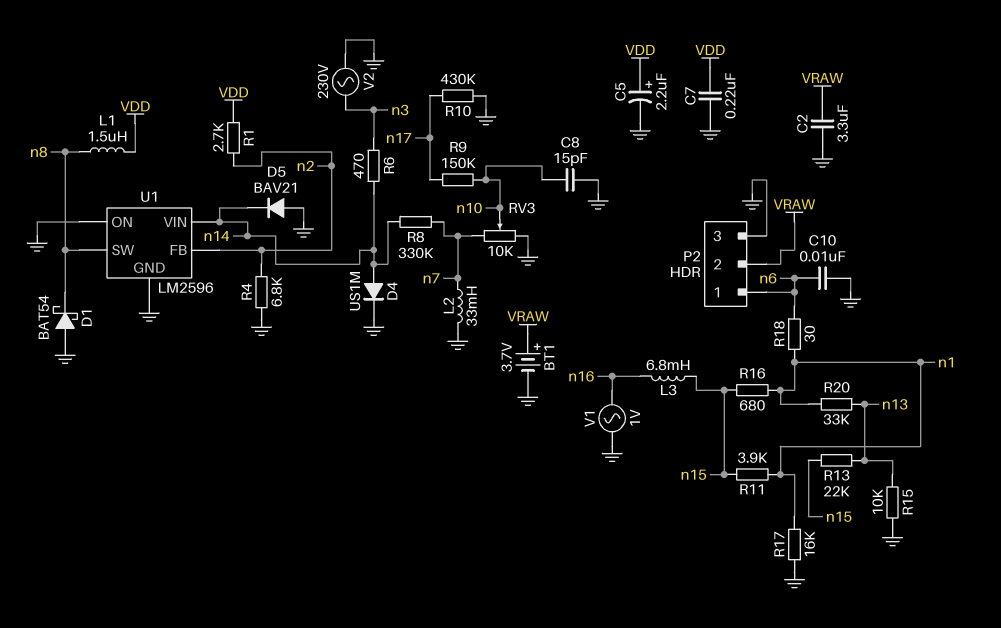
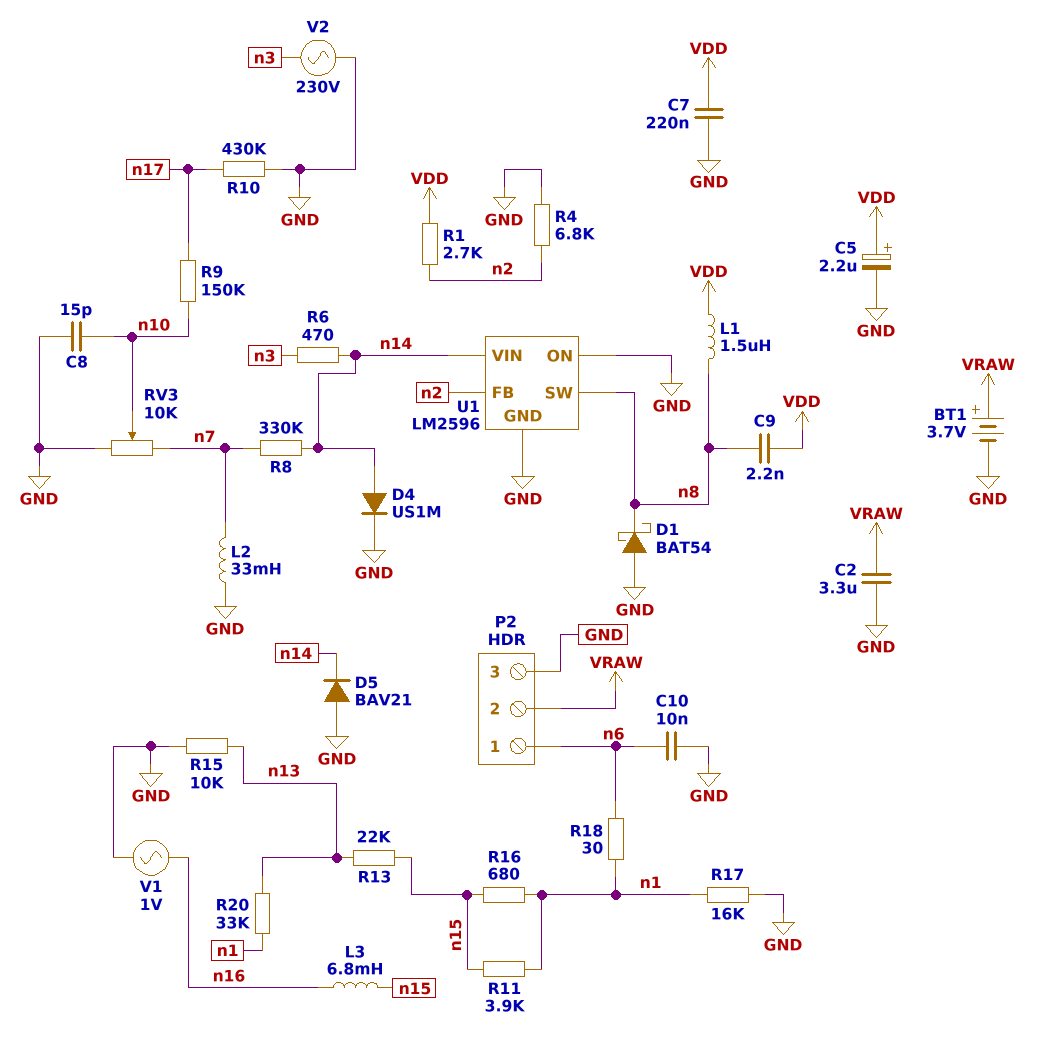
C9: none -> 2.2nF (VDD, n8)

